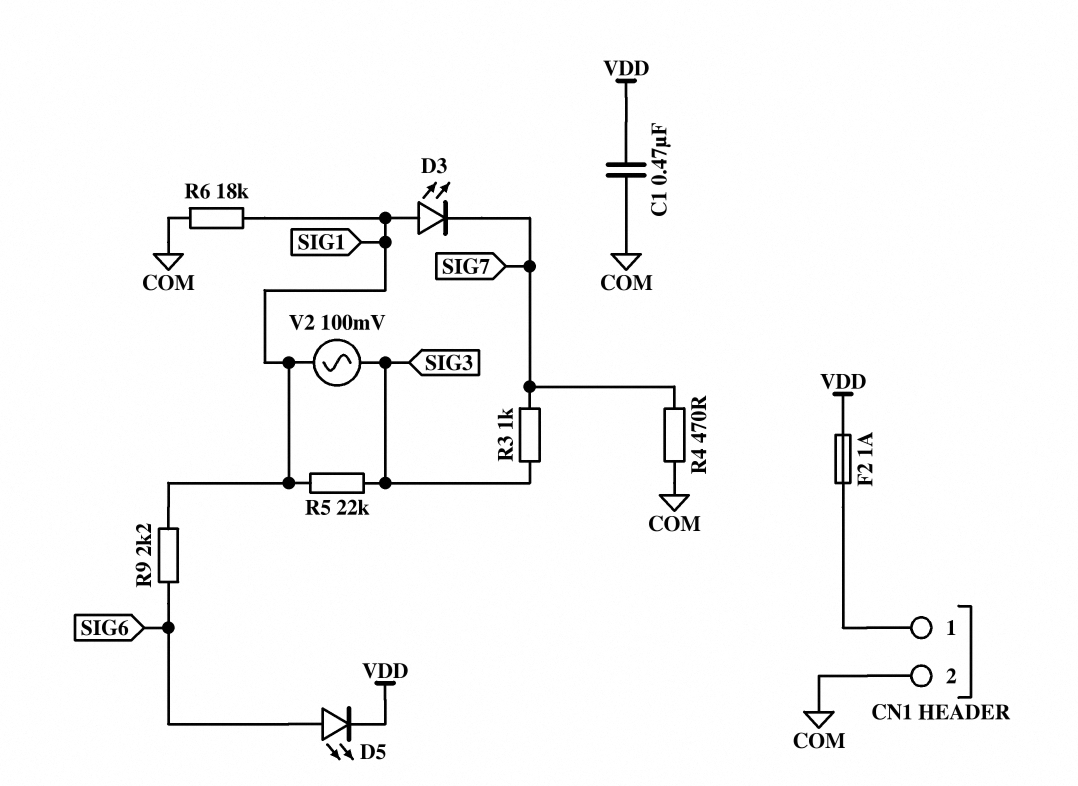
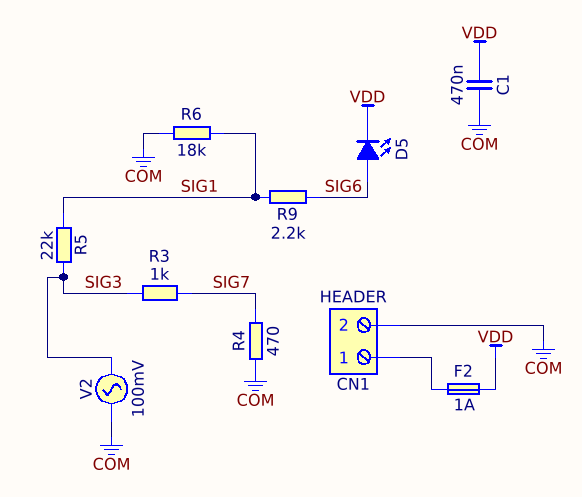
D3: LED (A SIG1, K SIG7) -> none
V2: AC 100mV (SIG1, SIG3) -> AC 100mV (COM, SIG3)

